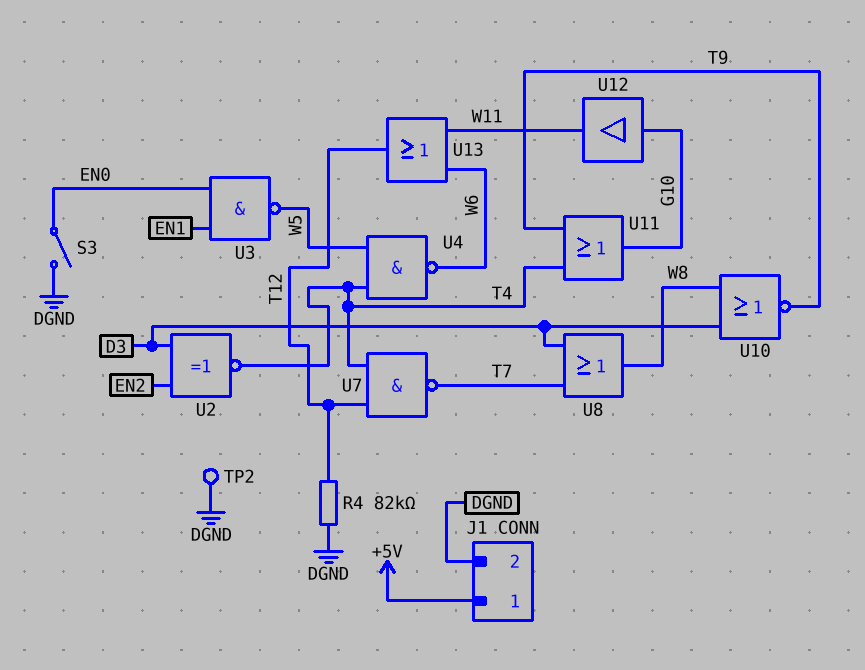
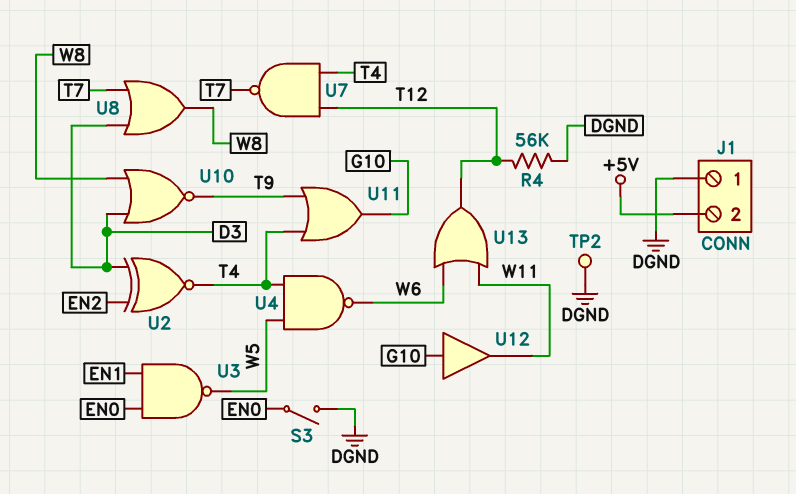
J1 pin 1: +5V -> DGND
J1 pin 2: DGND -> +5V
R4: 82k (DGND, T12) -> 56k (DGND, T12)

